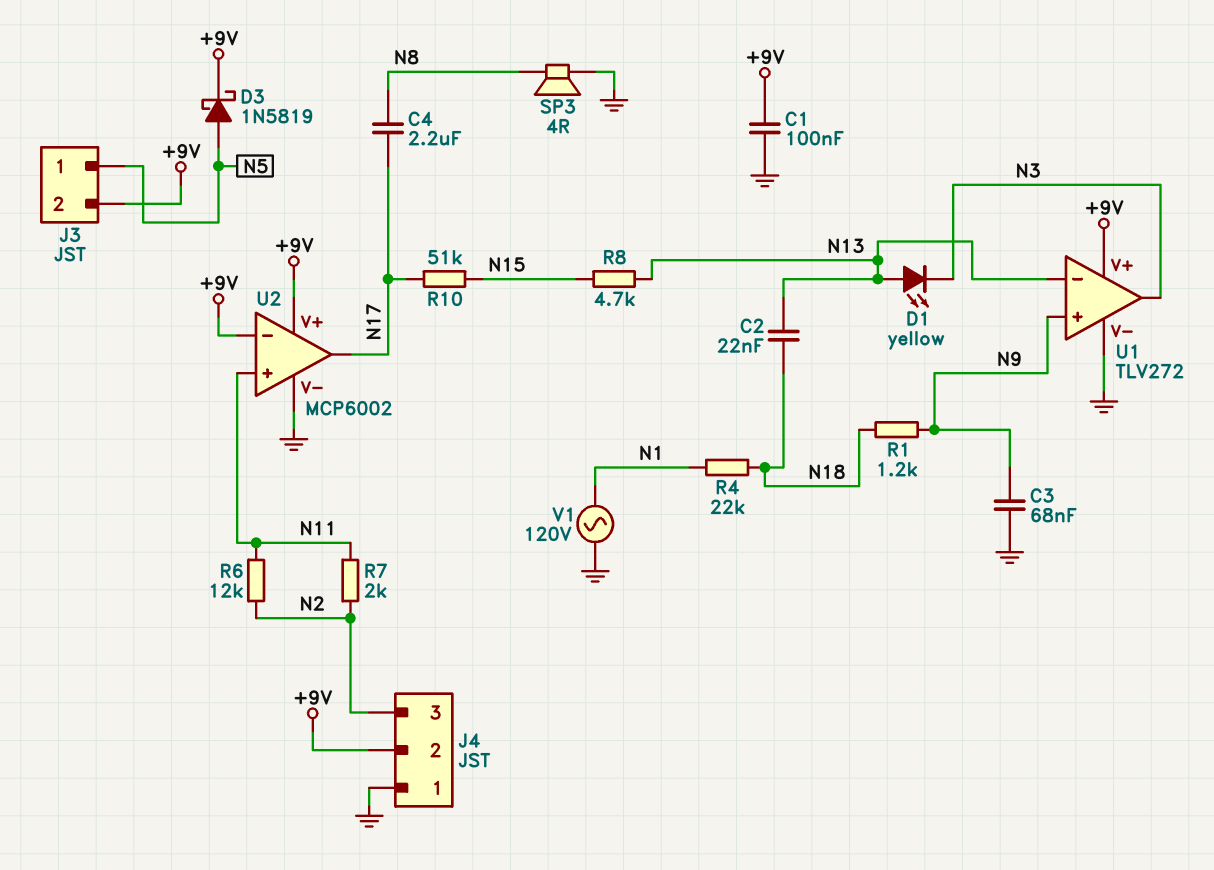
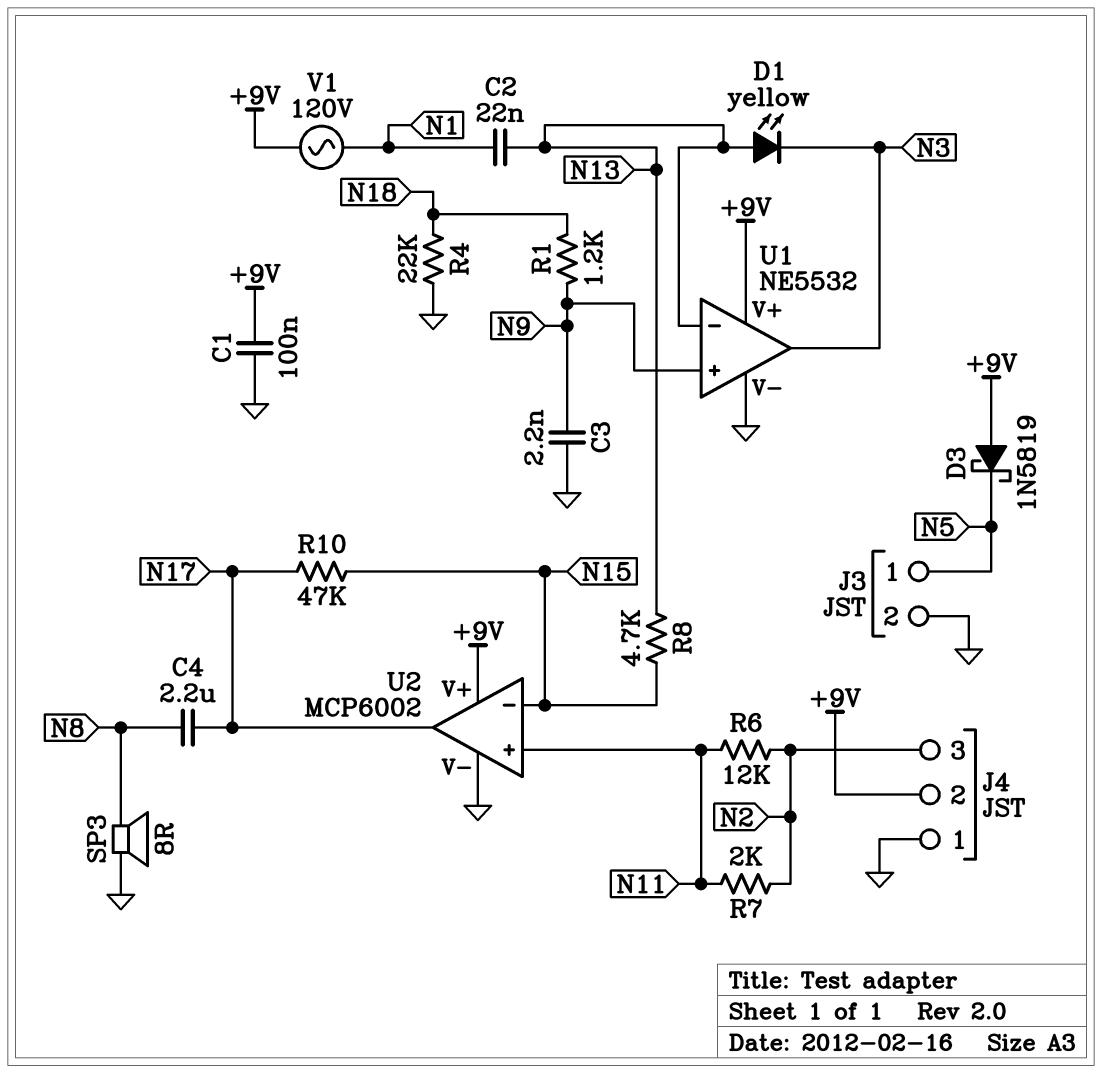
C2: 22nF (N13, N18) -> 22nF (N1, N13)
C3: 68nF (GND, N9) -> 2.2nF (GND, N9)
D3: schottky 1N5819 (A N5, K +9V) -> schottky 1N5819 (A +9V, K N5)
J3 pin 2: +9V -> GND
R4: 22k (N1, N18) -> 22k (GND, N18)
R10: 51k (N15, N17) -> 47k (N15, N17)
SP3: speaker 4R (GND, N8) -> speaker 8R (GND, N8)
U1: TLV272 -> NE5532
U2 pin in-: +9V -> N15
V1: AC 120V (GND, N1) -> AC 120V (+9V, N1)

